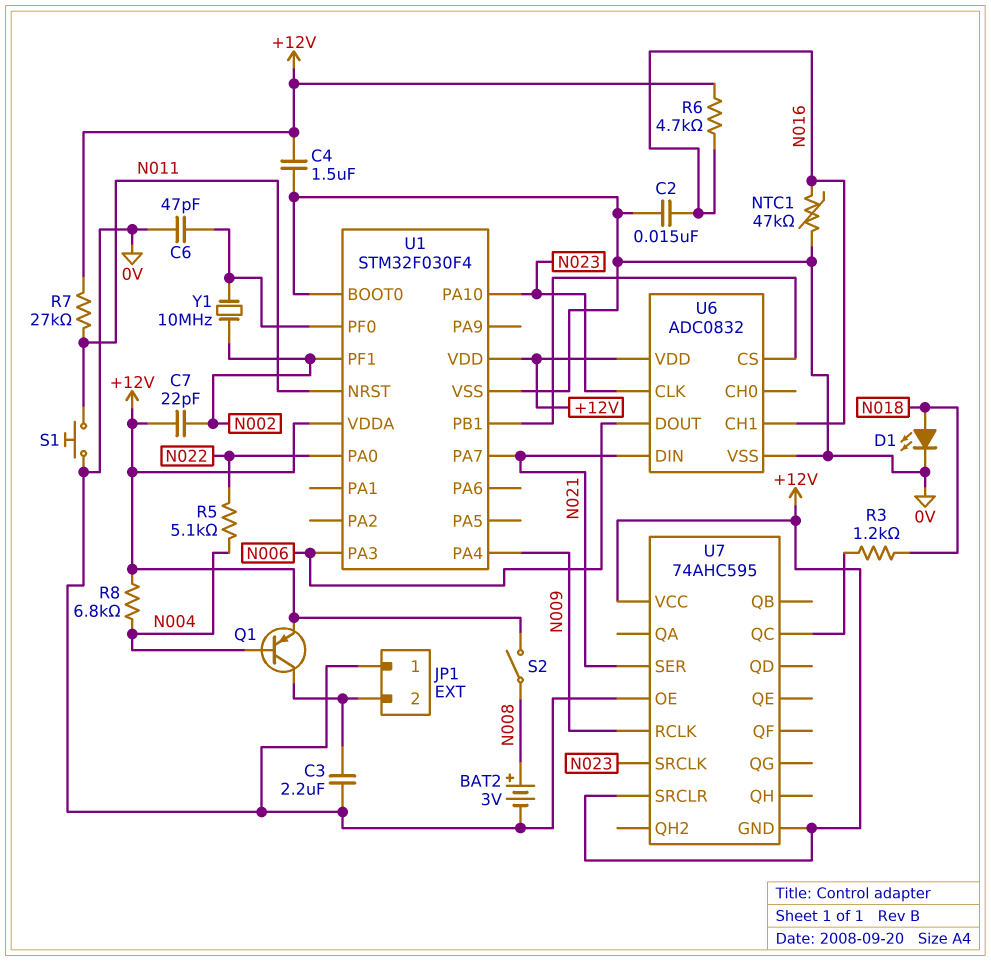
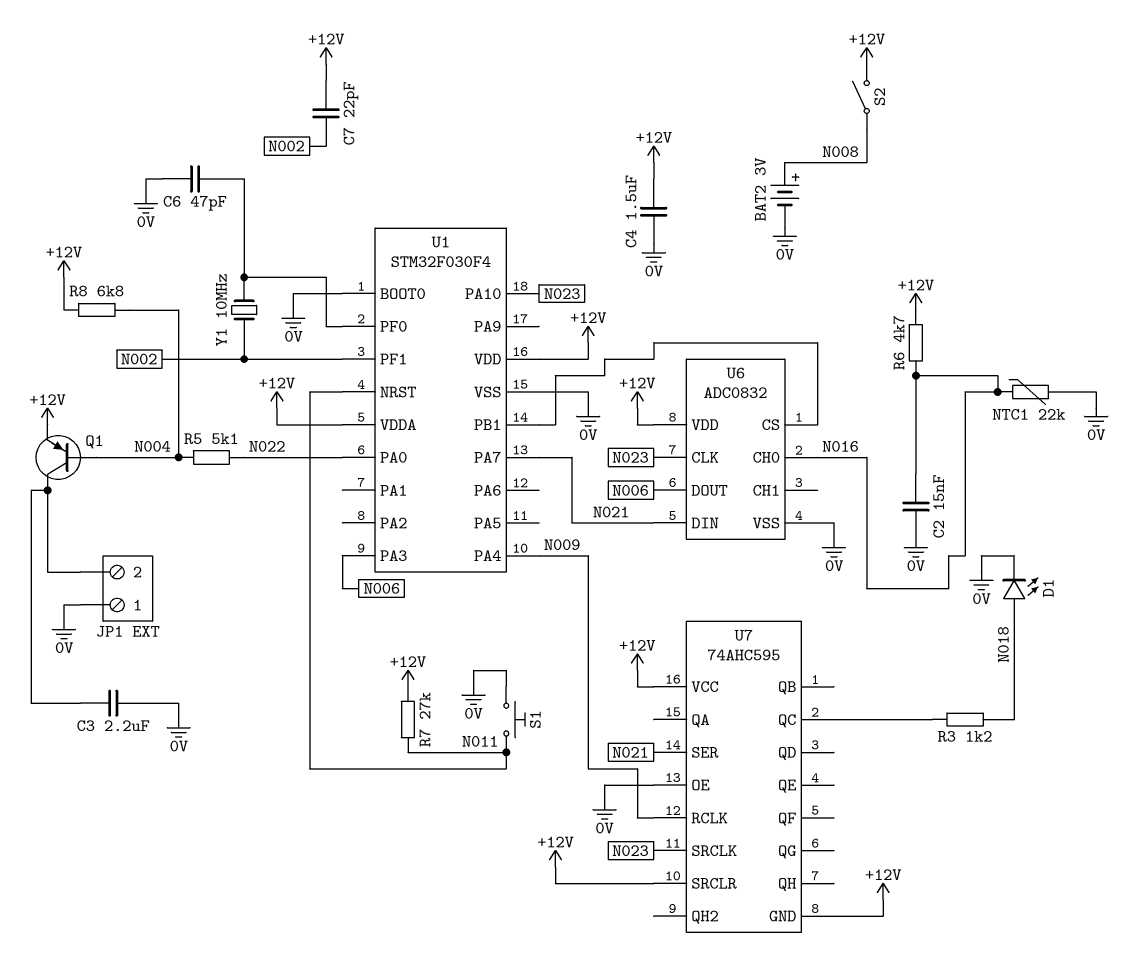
NTC1: 47k (0V, N016) -> 22k (0V, N016)
U6 pin CH0: none -> N016
U6 pin CH1: N016 -> none

